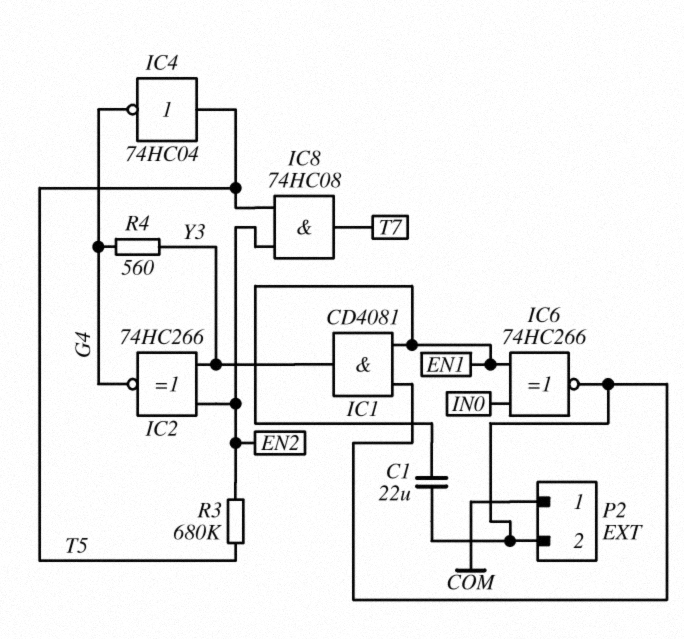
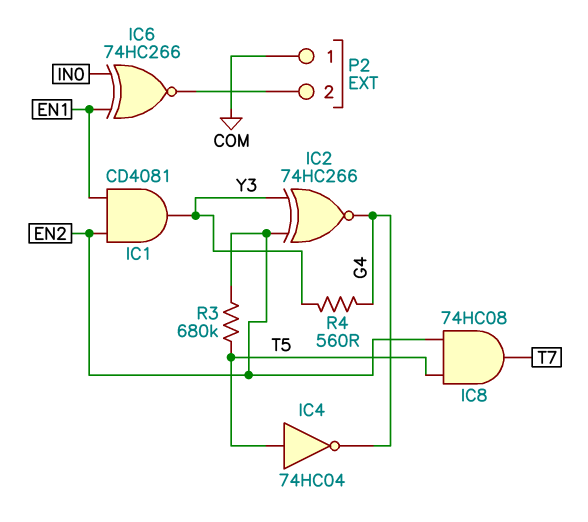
C1: 22uF (EN1, P2/2) -> none
IC1: AND CD4081 (in EN1, in P2/2, out Y3) -> AND CD4081 (in EN1, in EN2, out Y3)

